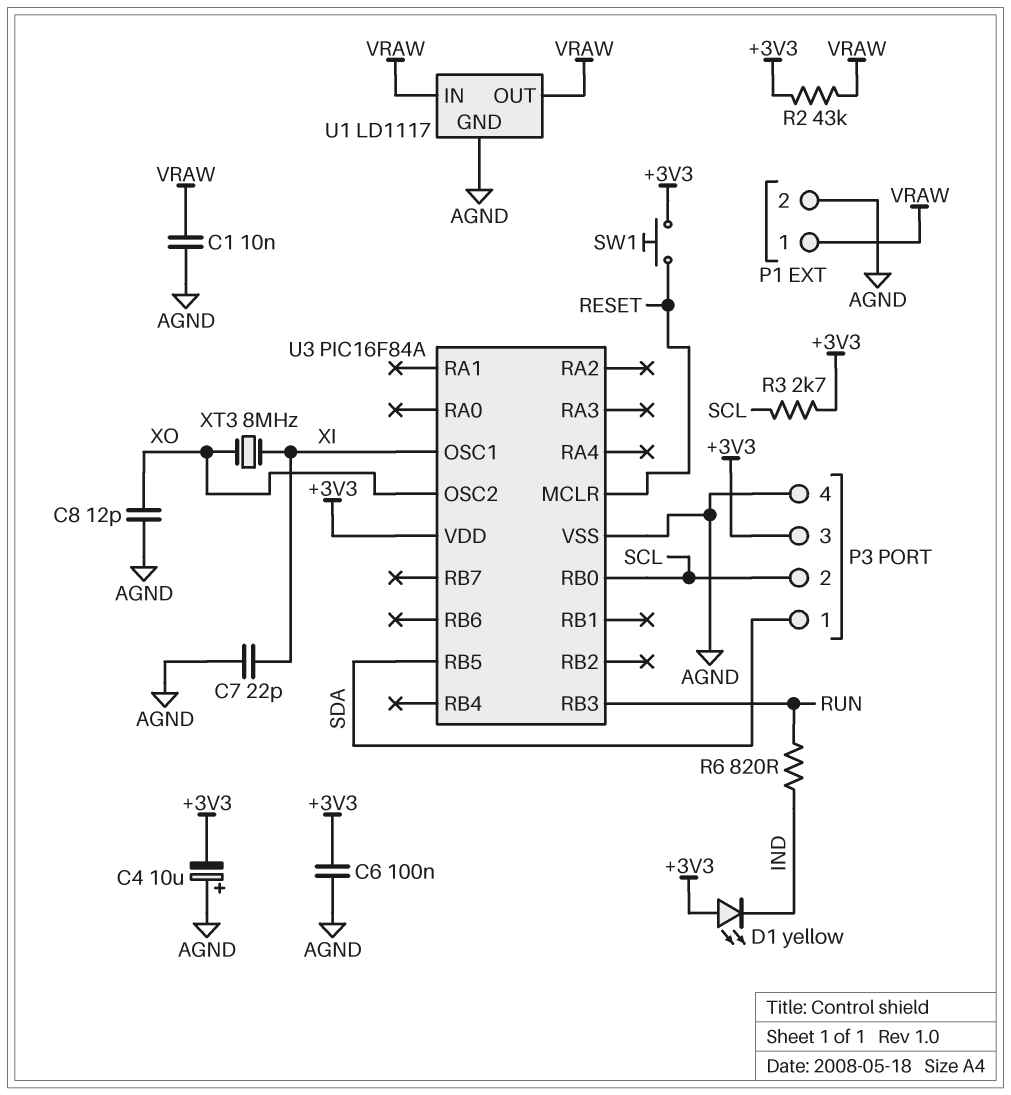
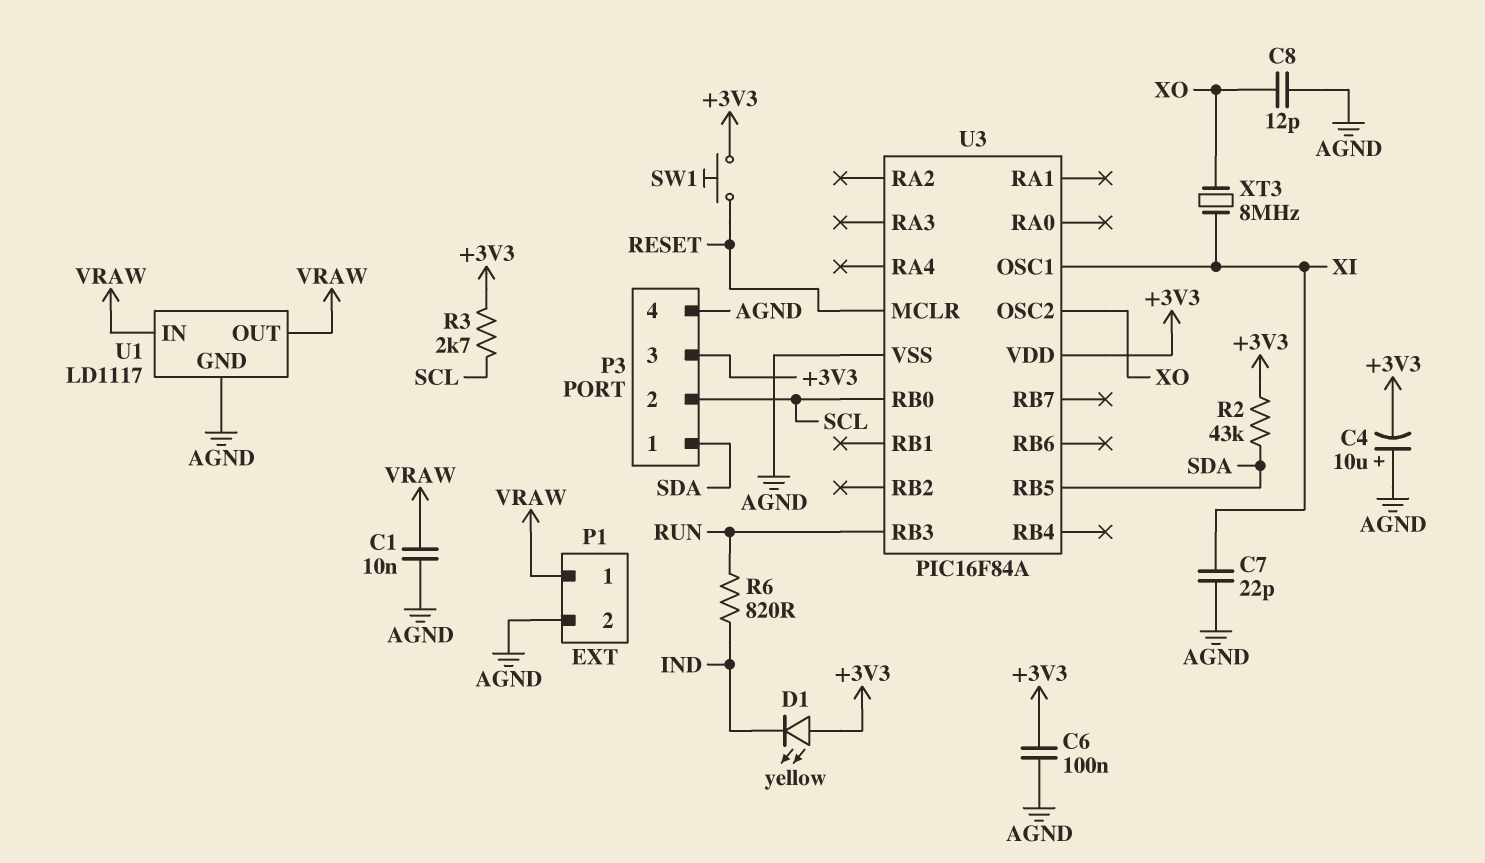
R2: 43k (+3V3, VRAW) -> 43k (+3V3, SDA)

